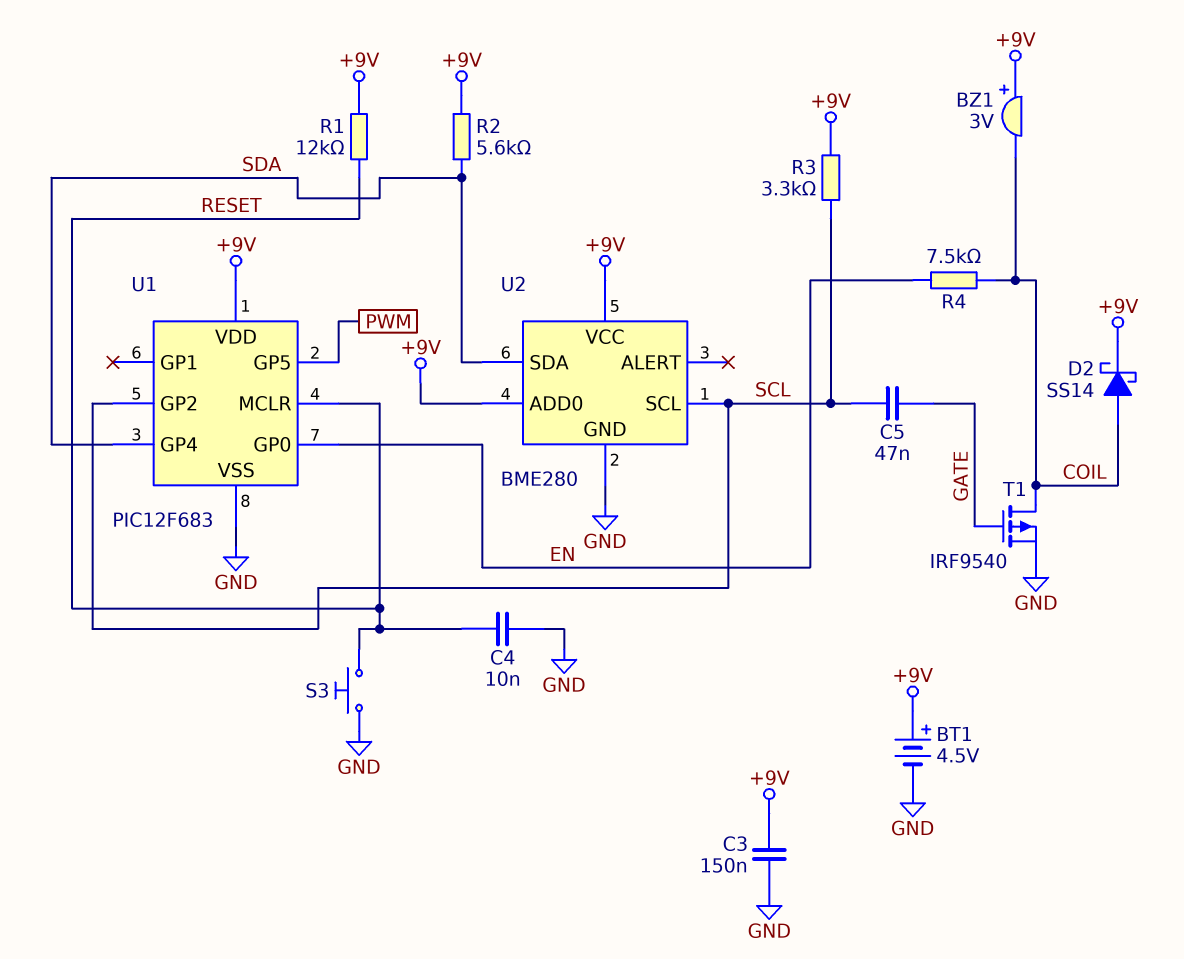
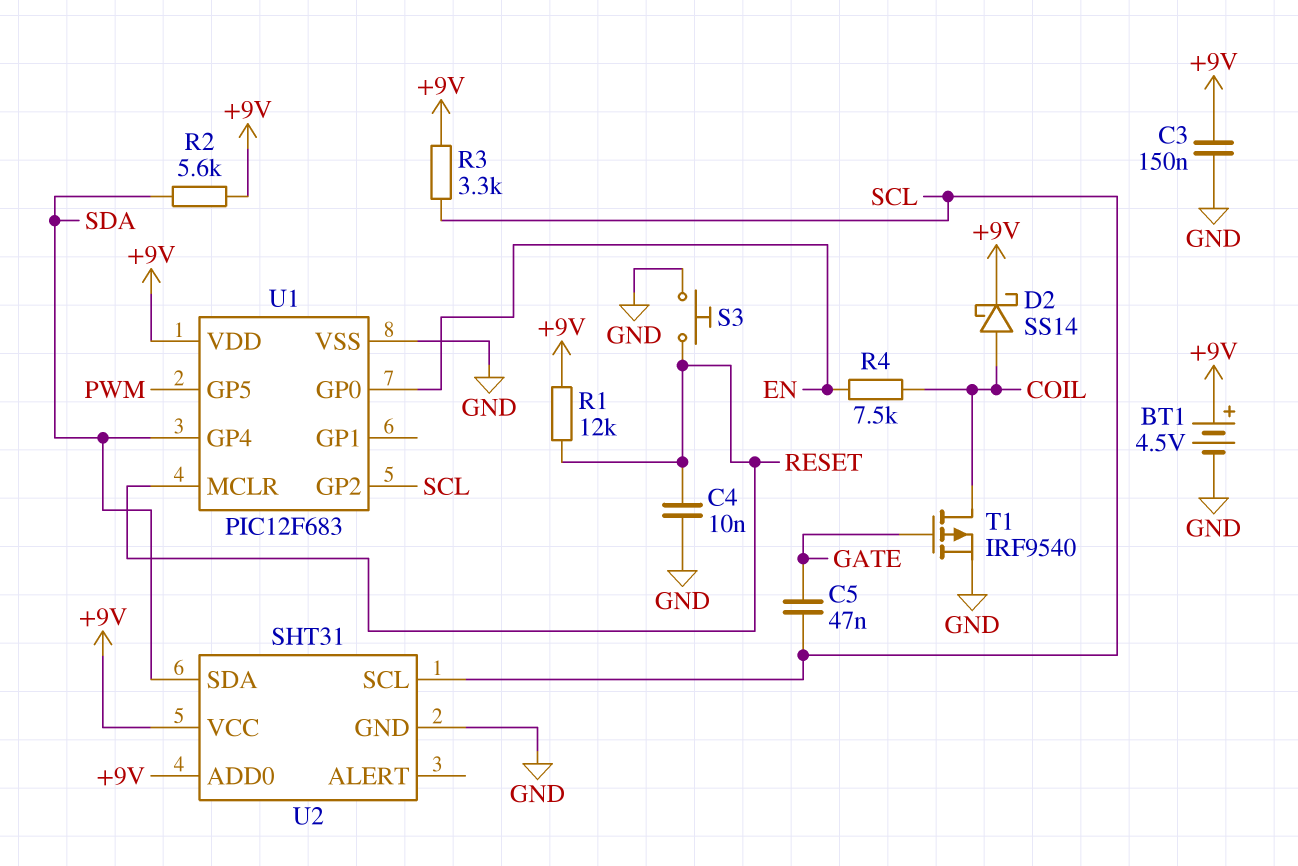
BZ1: buzzer 3V (plus +9V, minus COIL) -> none
U2: BME280 -> SHT31

